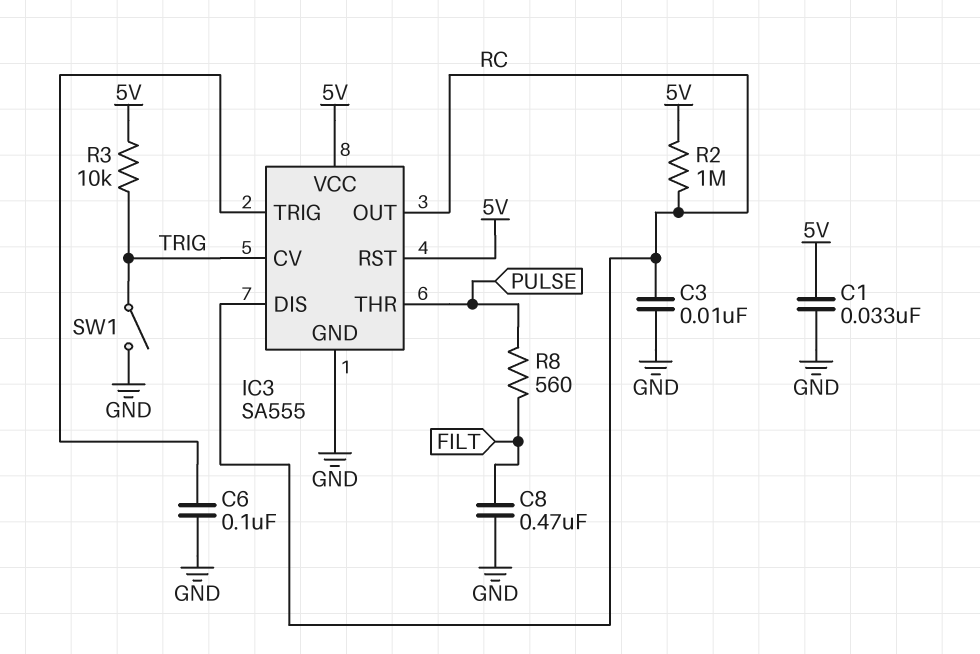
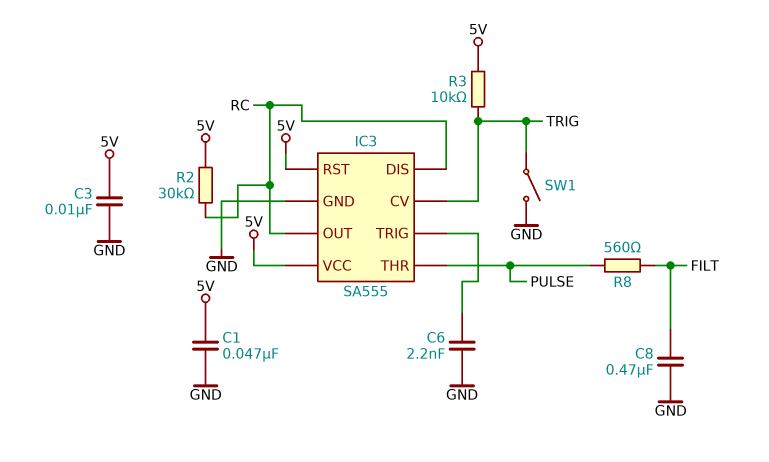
C1: 33nF (5V, GND) -> 47nF (5V, GND)
C3: 10nF (GND, RC) -> 10nF (5V, GND)
C6: 100nF (GND, IC3/TRIG) -> 2.2nF (GND, IC3/TRIG)
R2: 1M (5V, RC) -> 30k (5V, RC)

